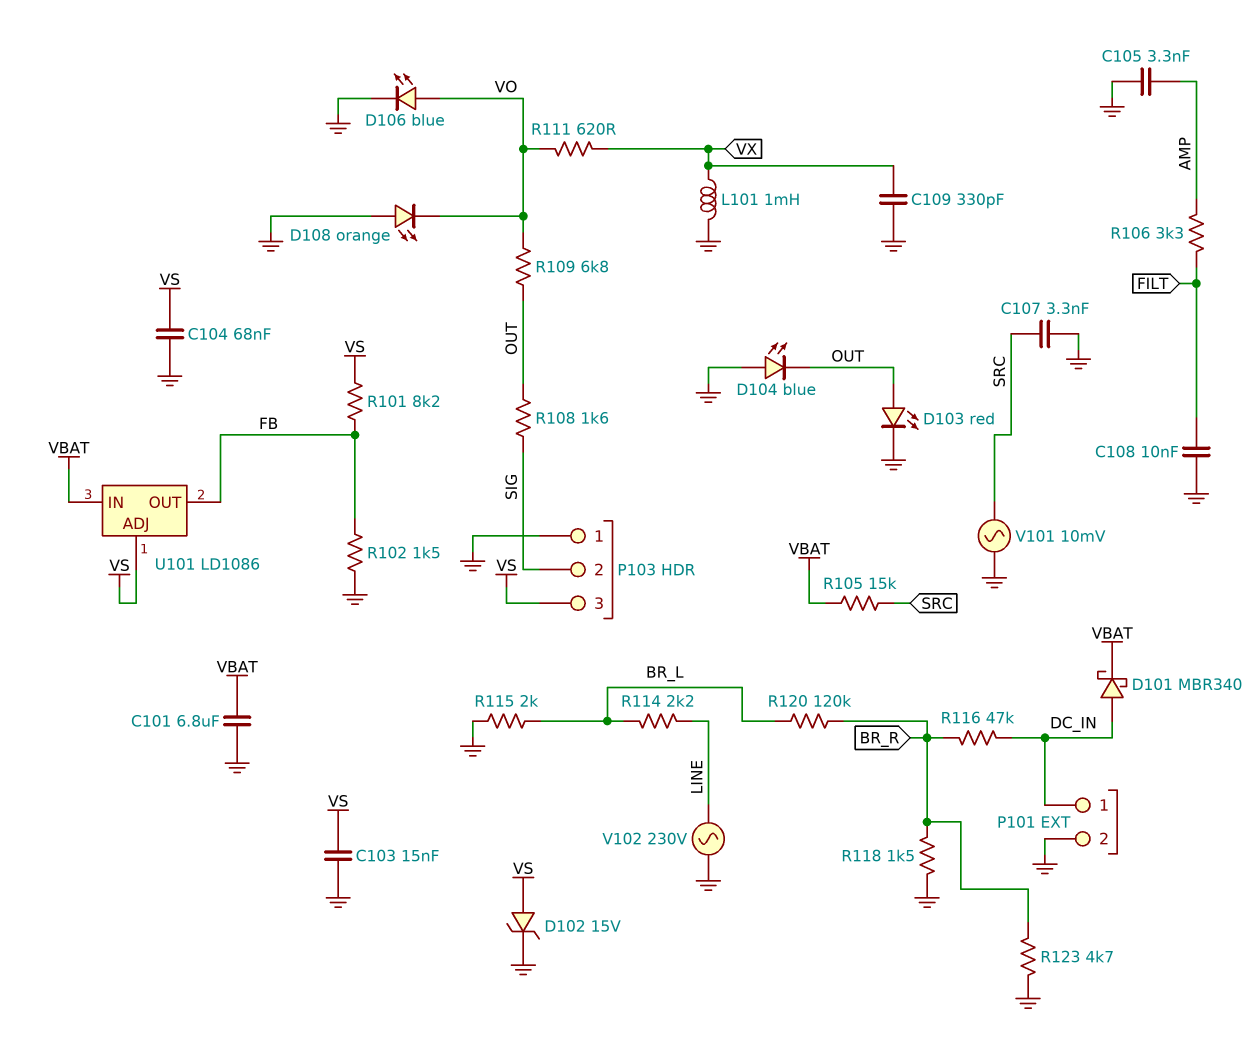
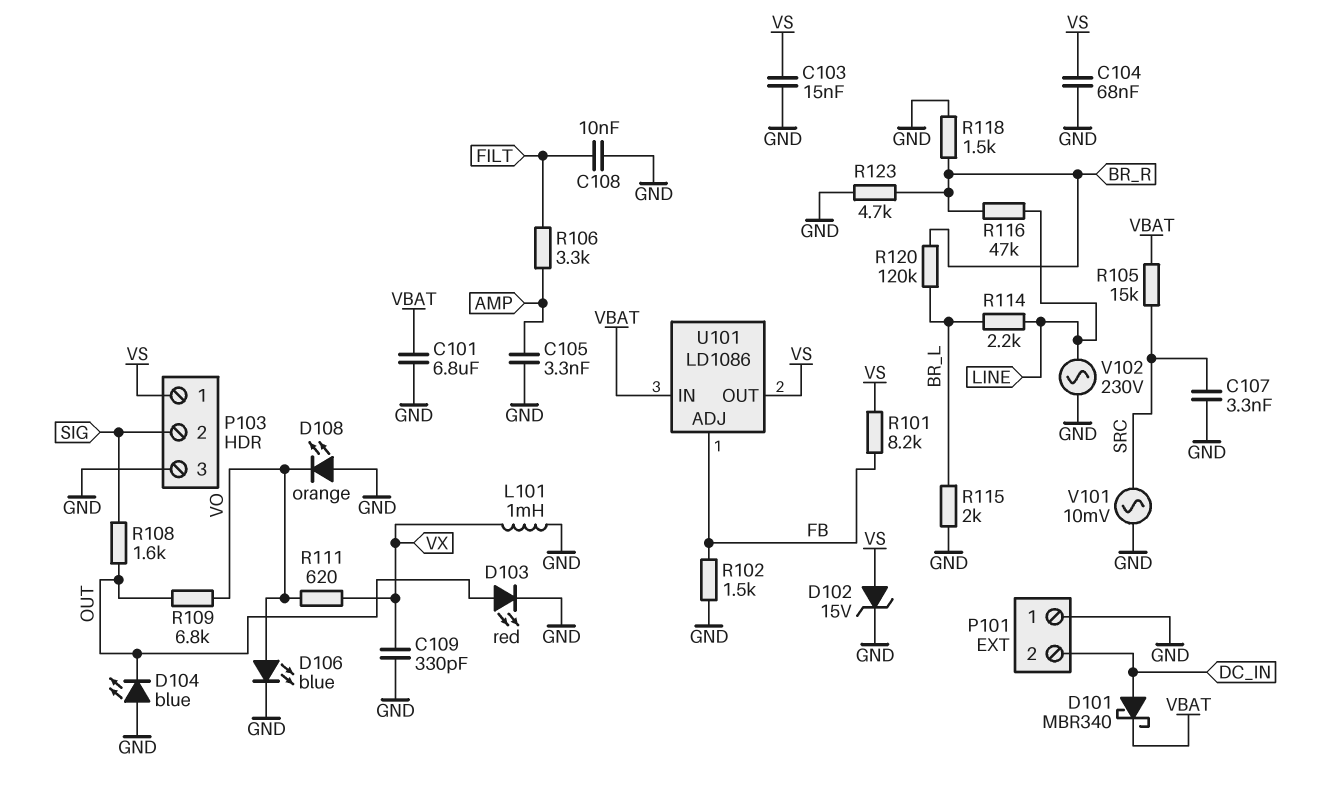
P101 pin 1: DC_IN -> GND
P101 pin 2: GND -> DC_IN
P103 pin 1: GND -> VS
P103 pin 3: VS -> GND
R116: 47k (BR_R, DC_IN) -> 47k (BR_R, LINE)
U101 pin ADJ: VS -> FB
U101 pin OUT: FB -> VS

